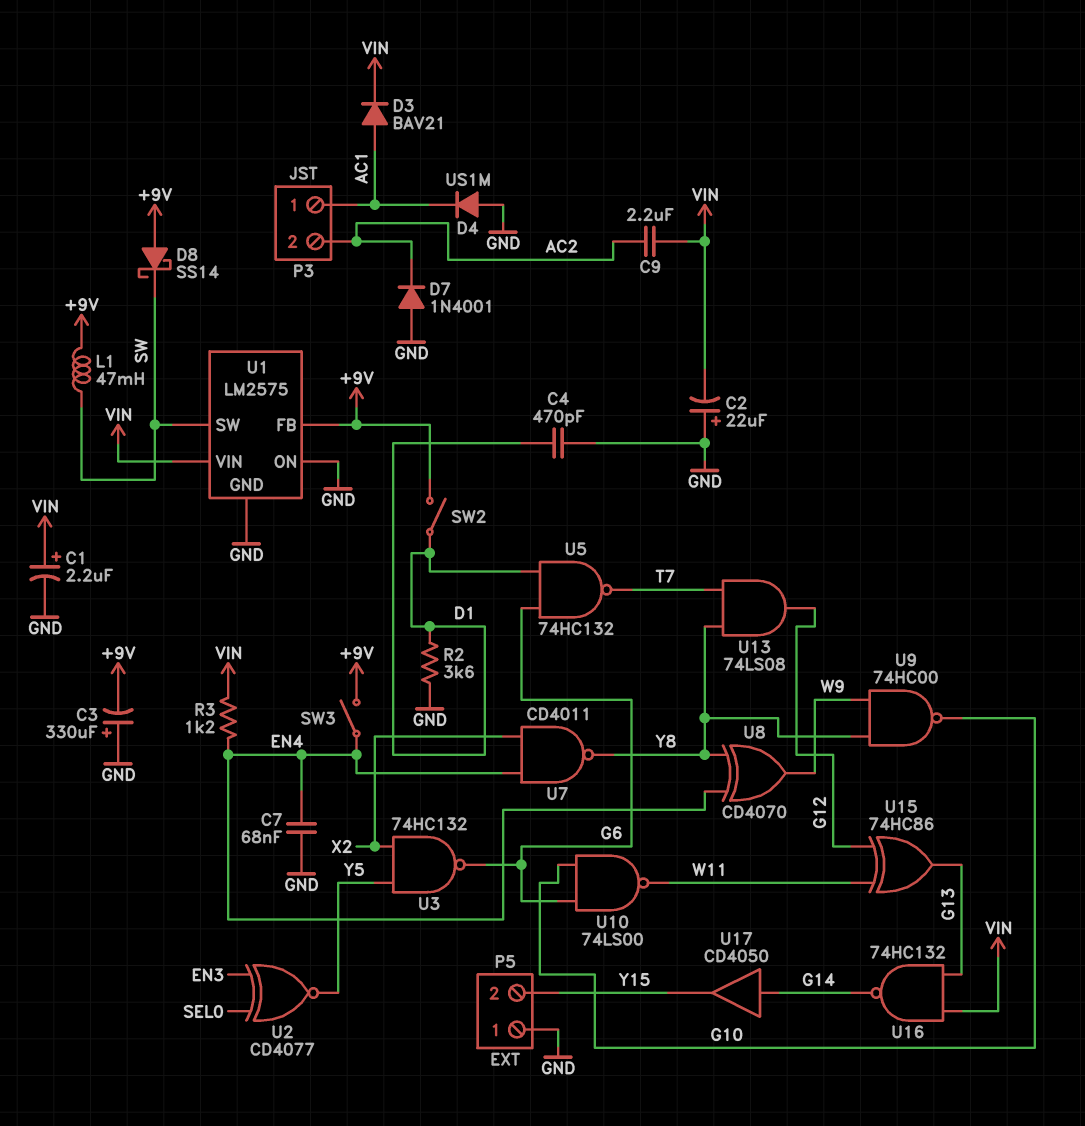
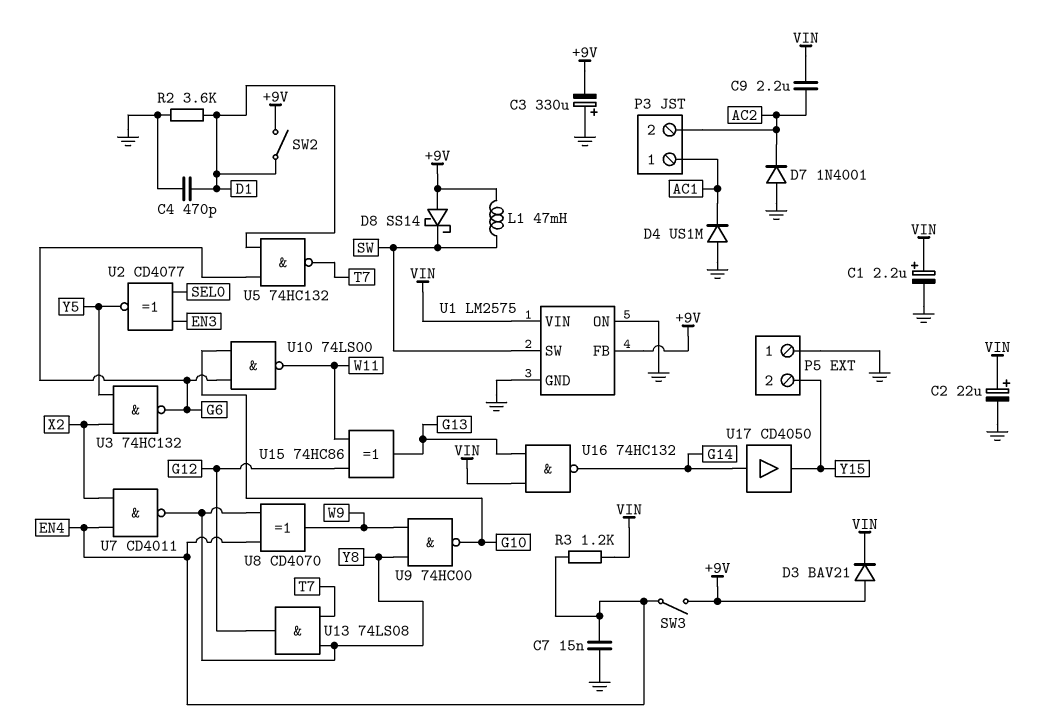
C2: 22uF (plus GND, minus VIN) -> 22uF (plus VIN, minus GND)
C7: 68nF (EN4, GND) -> 15nF (EN4, GND)
D3: diode BAV21 (A AC1, K VIN) -> diode BAV21 (A +9V, K VIN)

